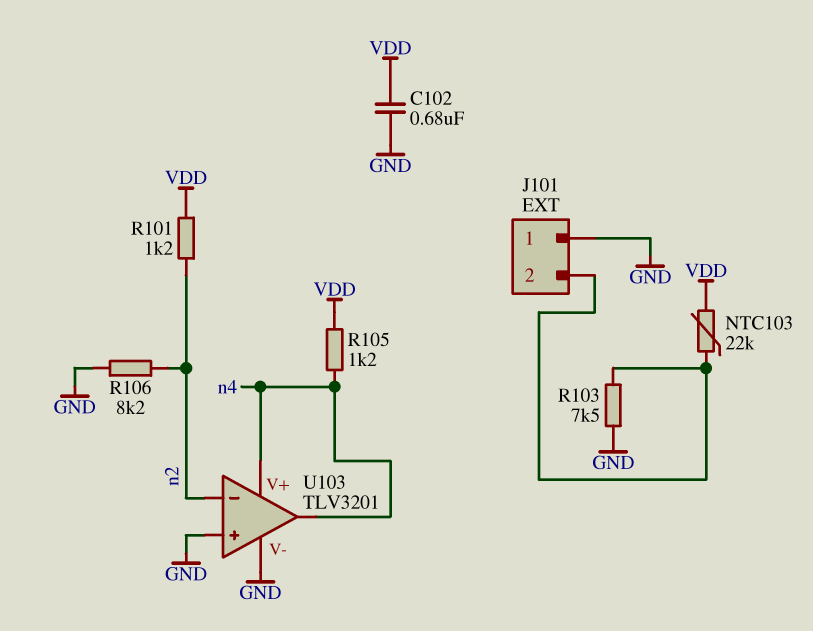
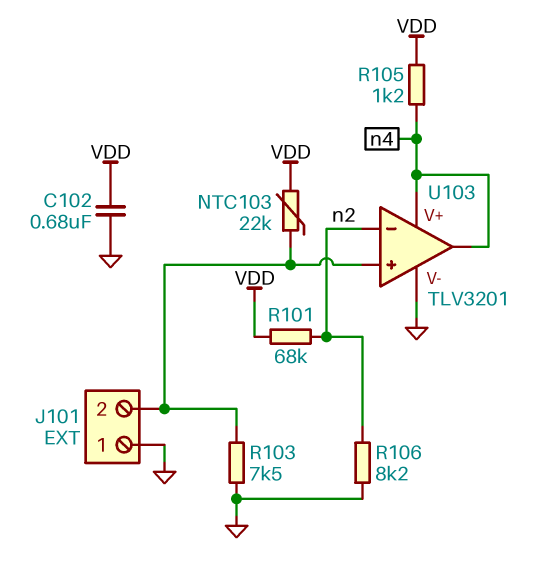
R101: 1.2k (VDD, n2) -> 68k (VDD, n2)
U103 pin in+: GND -> J101/2

